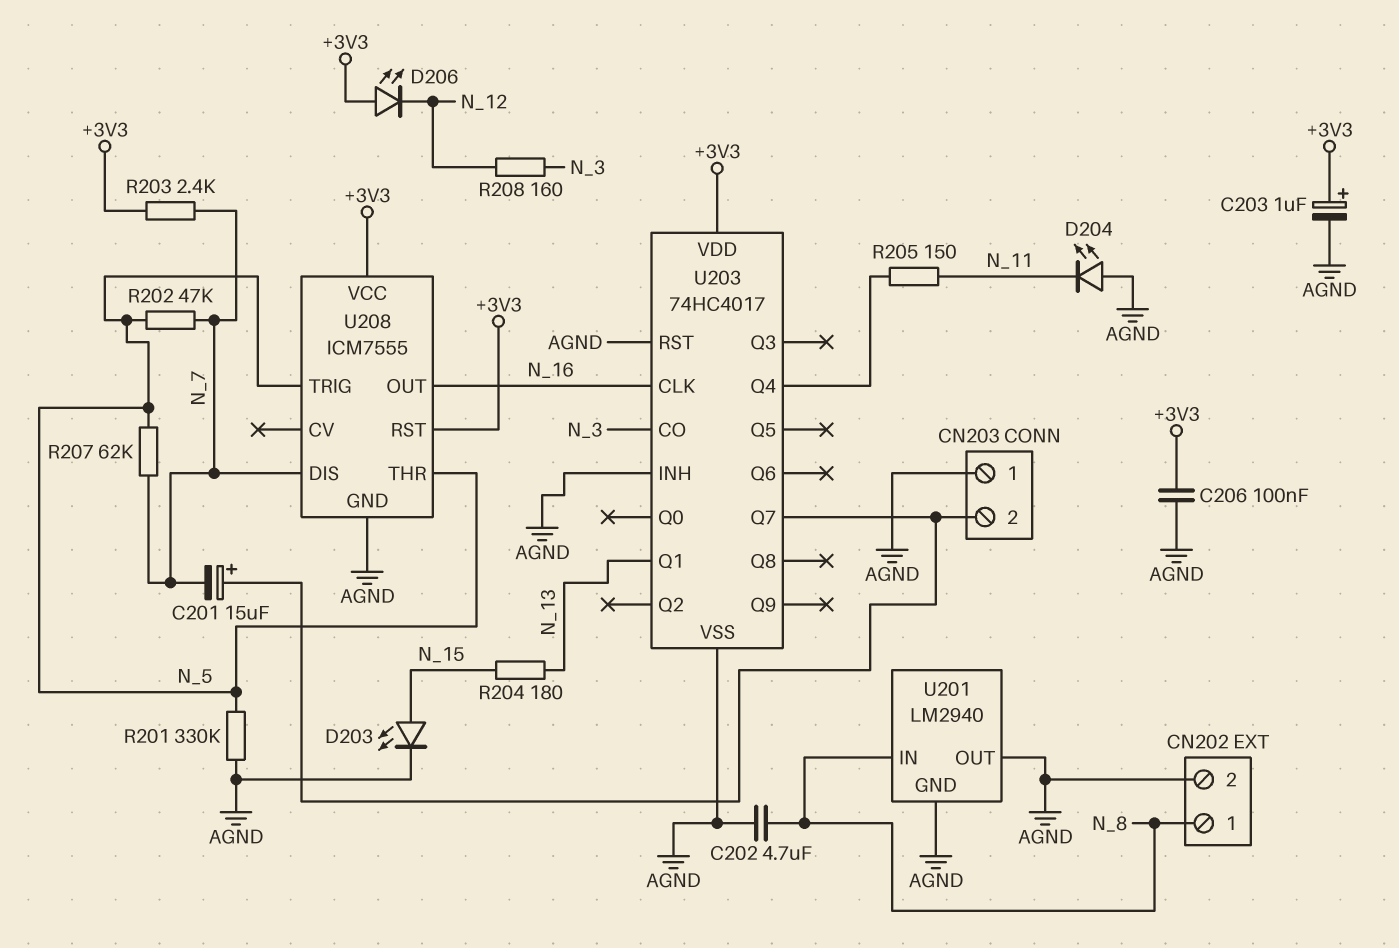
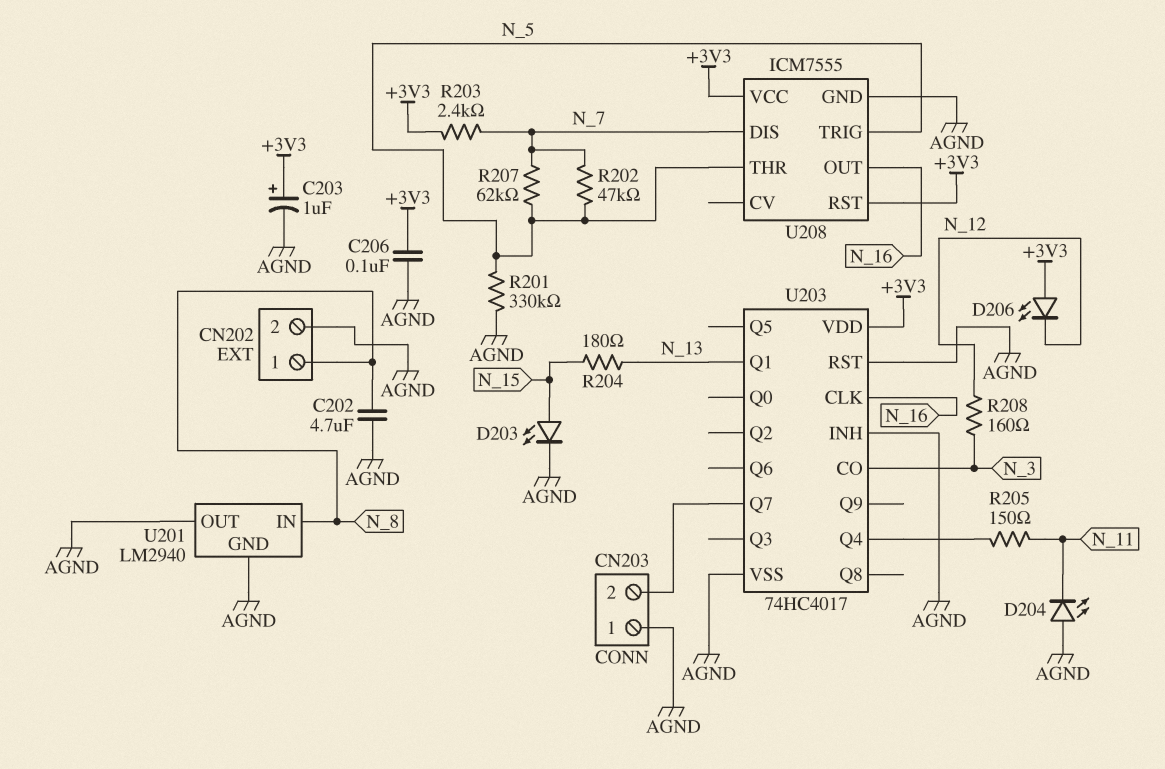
C201: 15uF (plus CN203/2, minus N_7) -> none

